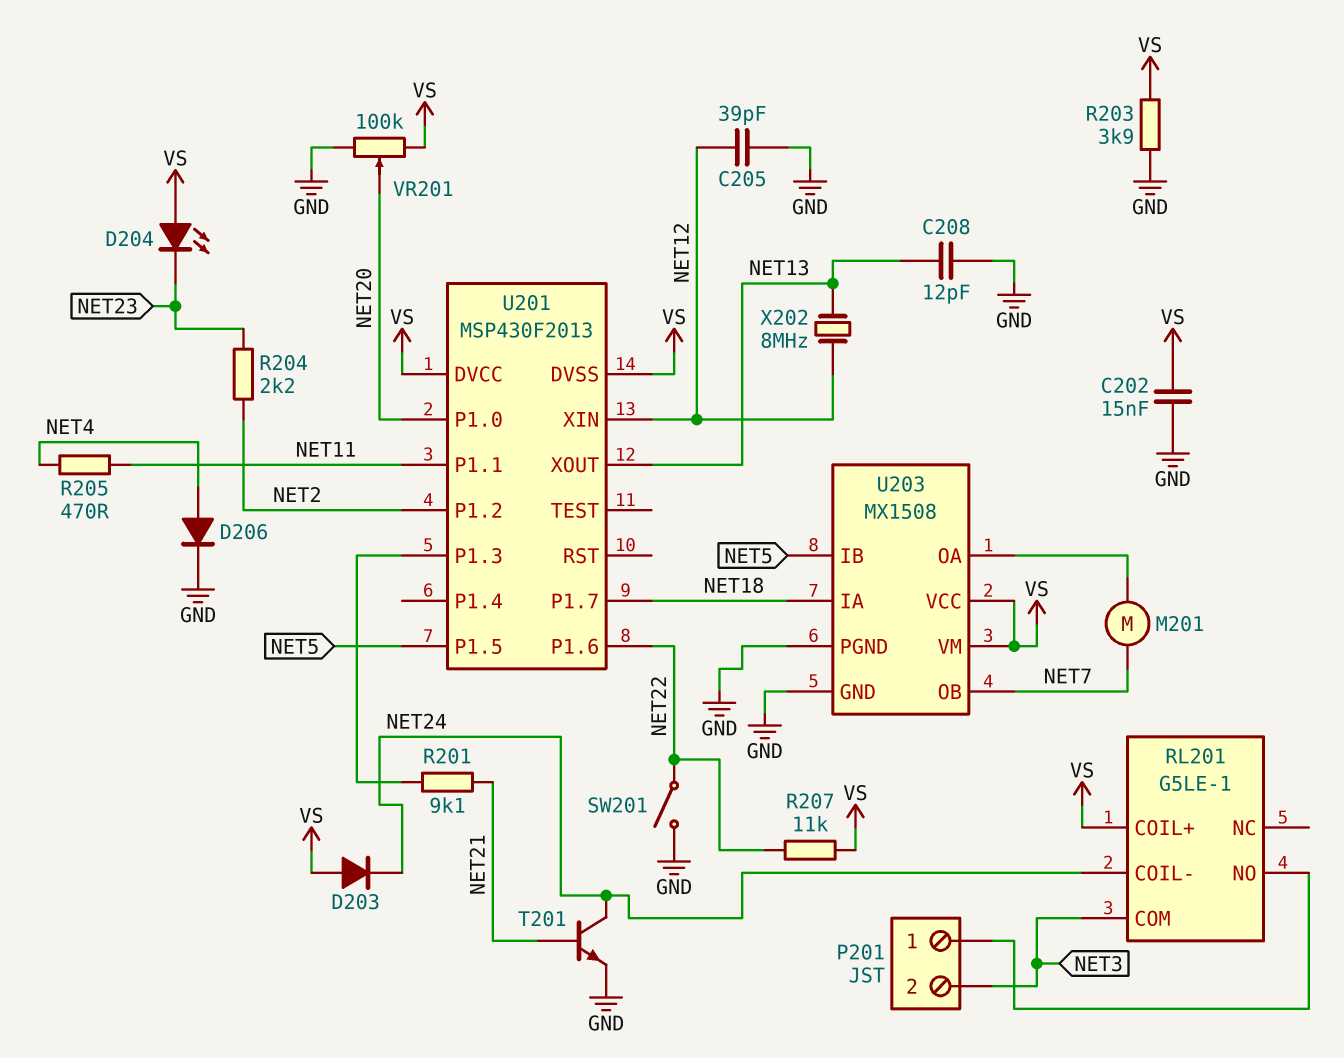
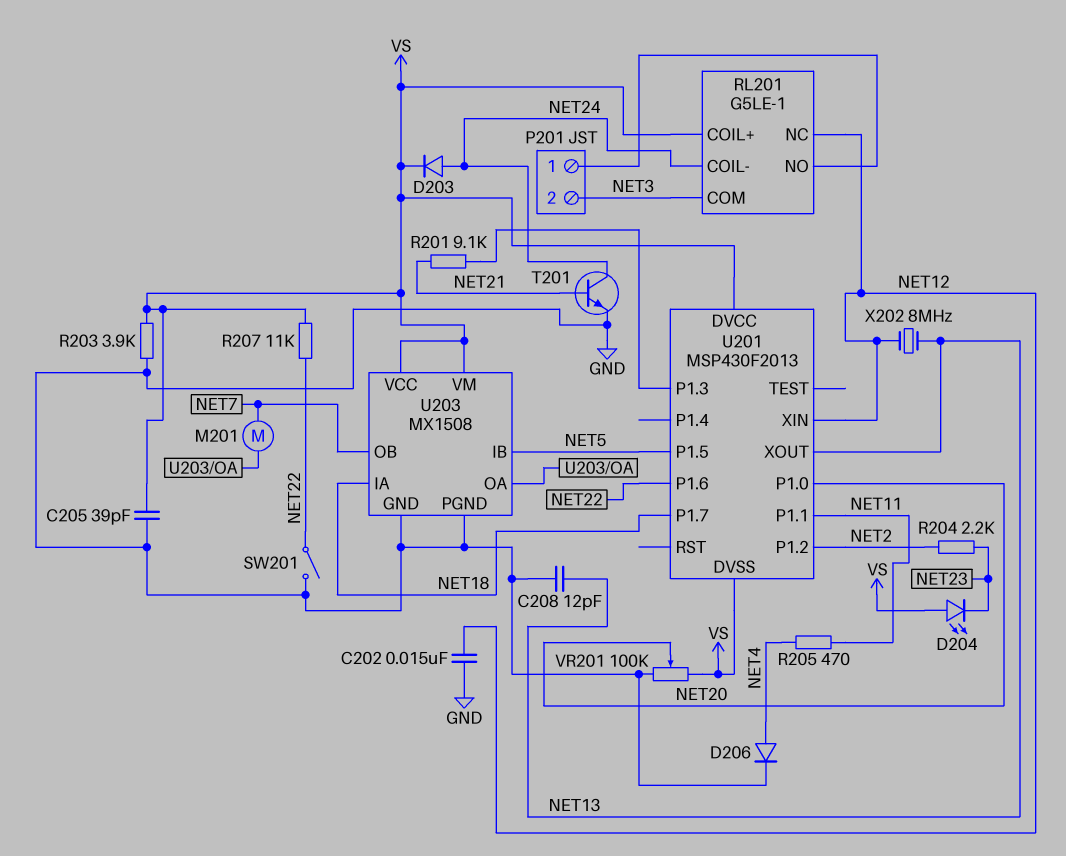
C202: 15nF (GND, VS) -> 15nF (GND, NET12)
C205: 39pF (GND, NET12) -> 39pF (GND, VS)
D203: diode (A VS, K NET24) -> diode (A NET24, K VS)
RL201 pin NC: none -> NET12

